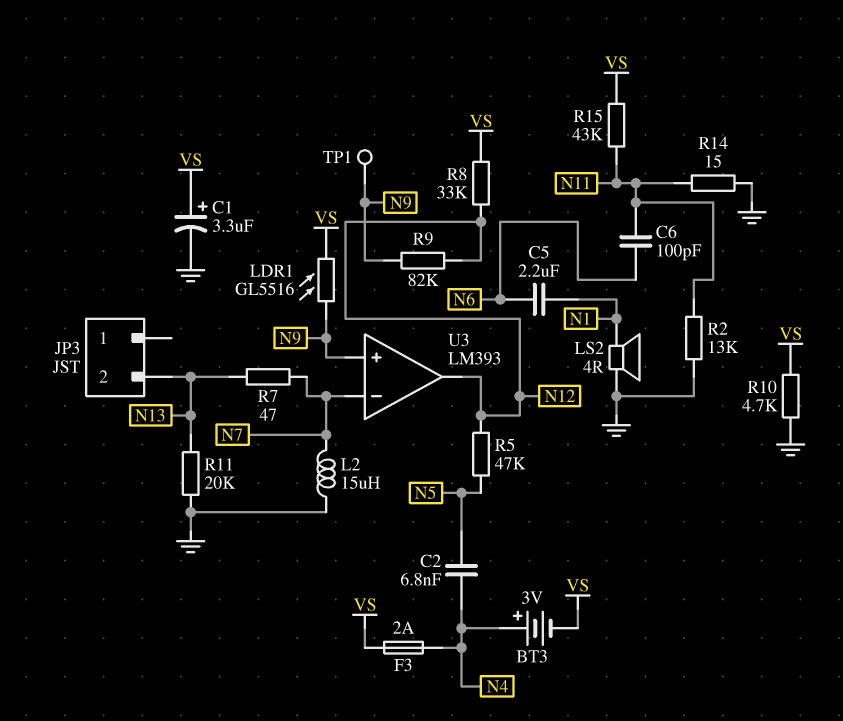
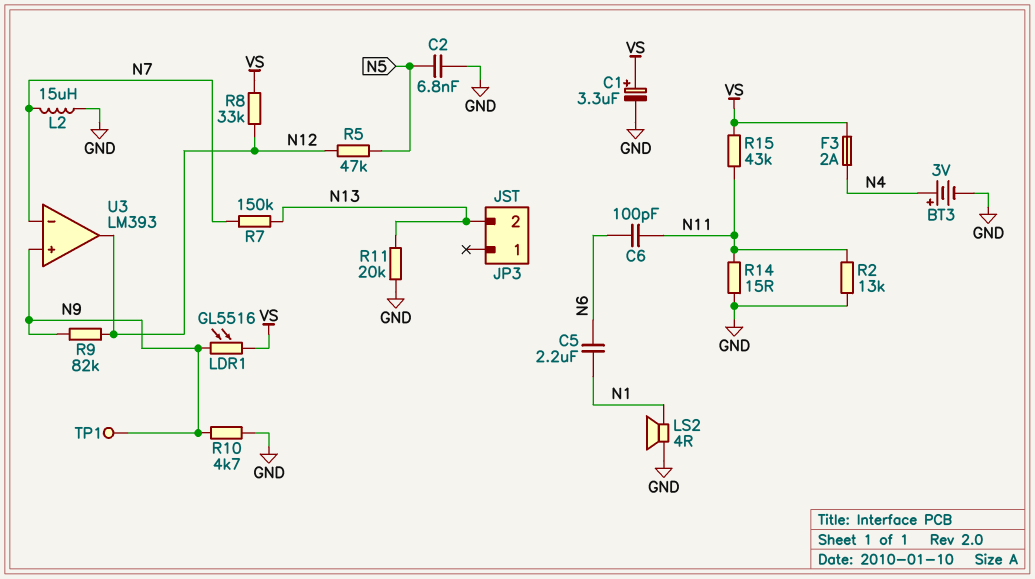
BT3: 3V (plus N4, minus VS) -> 3V (plus N4, minus GND)
C2: 6.8nF (N4, N5) -> 6.8nF (GND, N5)
R7: 47 (N7, N13) -> 150k (N7, N13)
R10: 4.7k (GND, VS) -> 4.7k (GND, N9)

